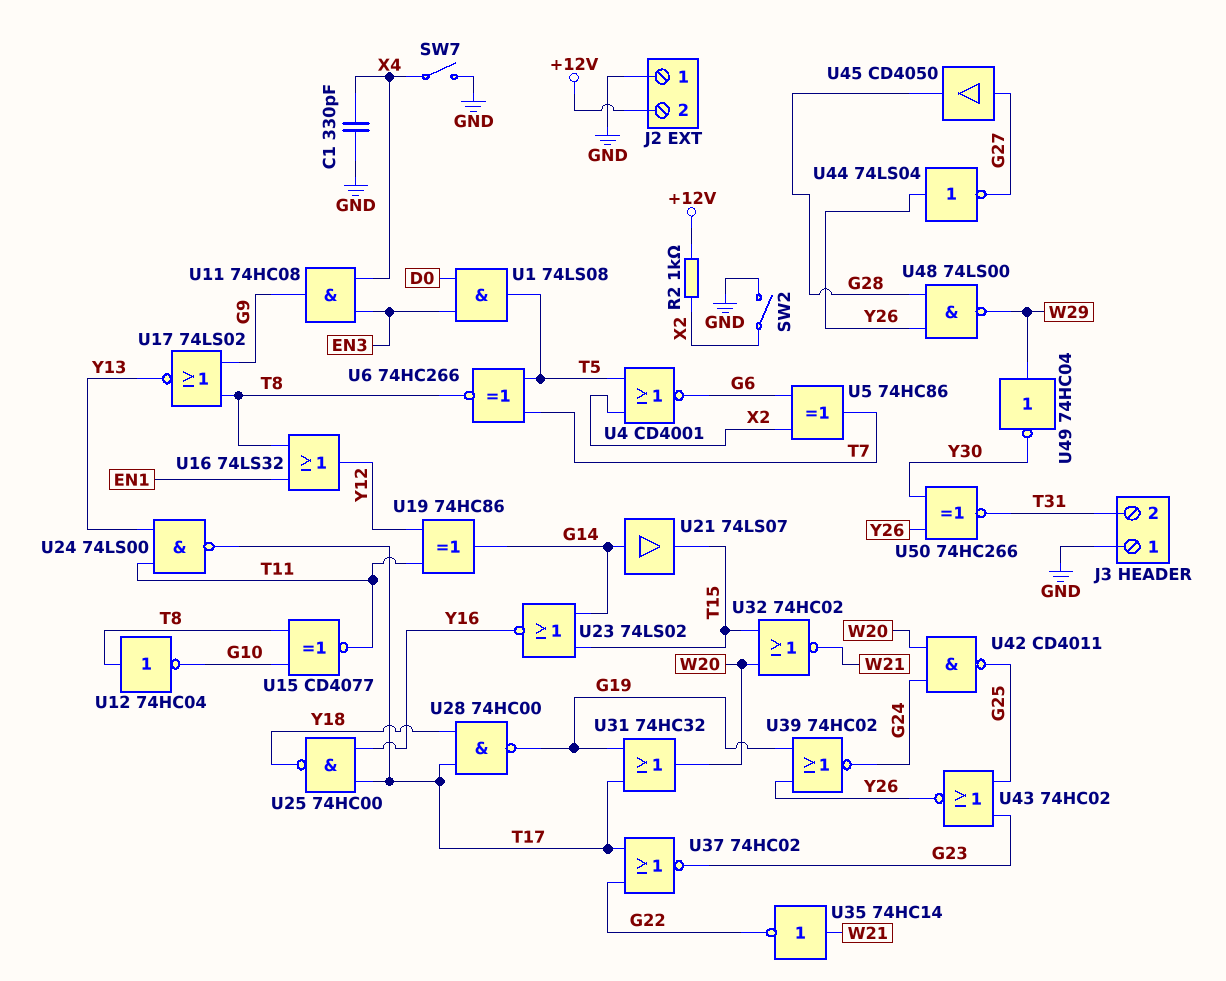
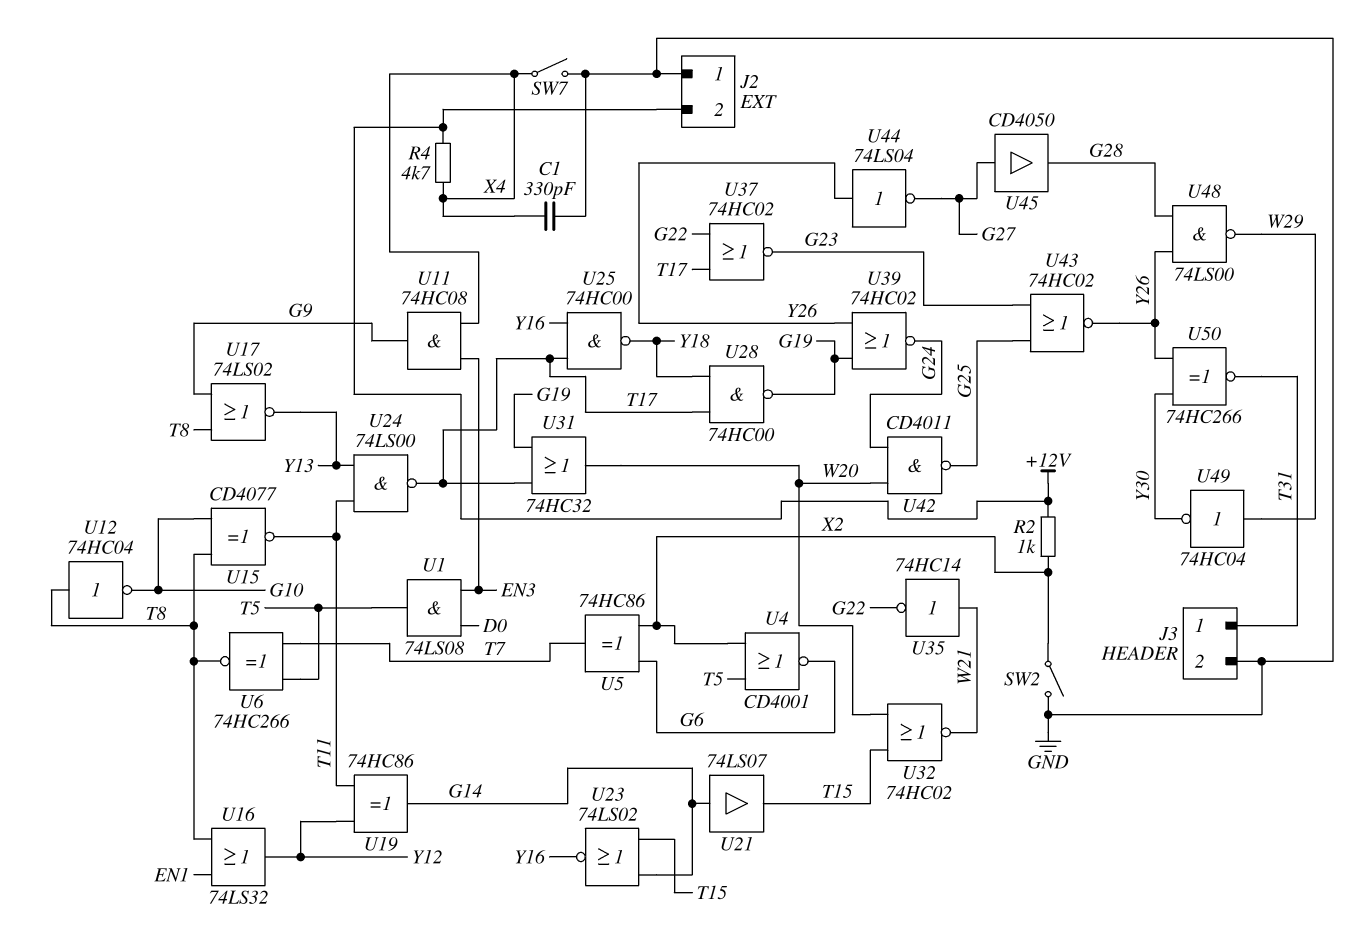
J3 pin 1: GND -> T31
J3 pin 2: T31 -> GND
R4: none -> 4.7k (+12V, X4)

